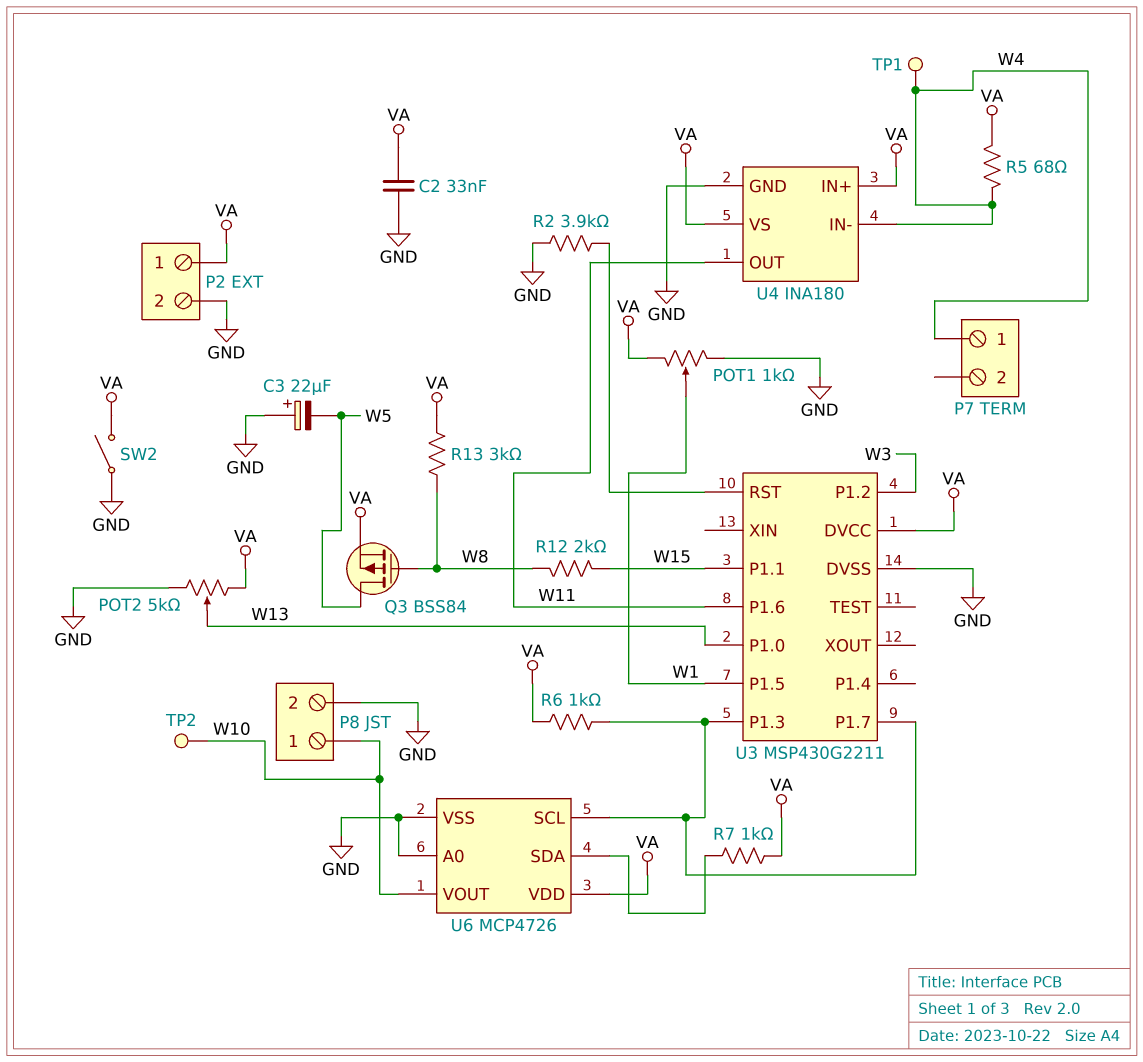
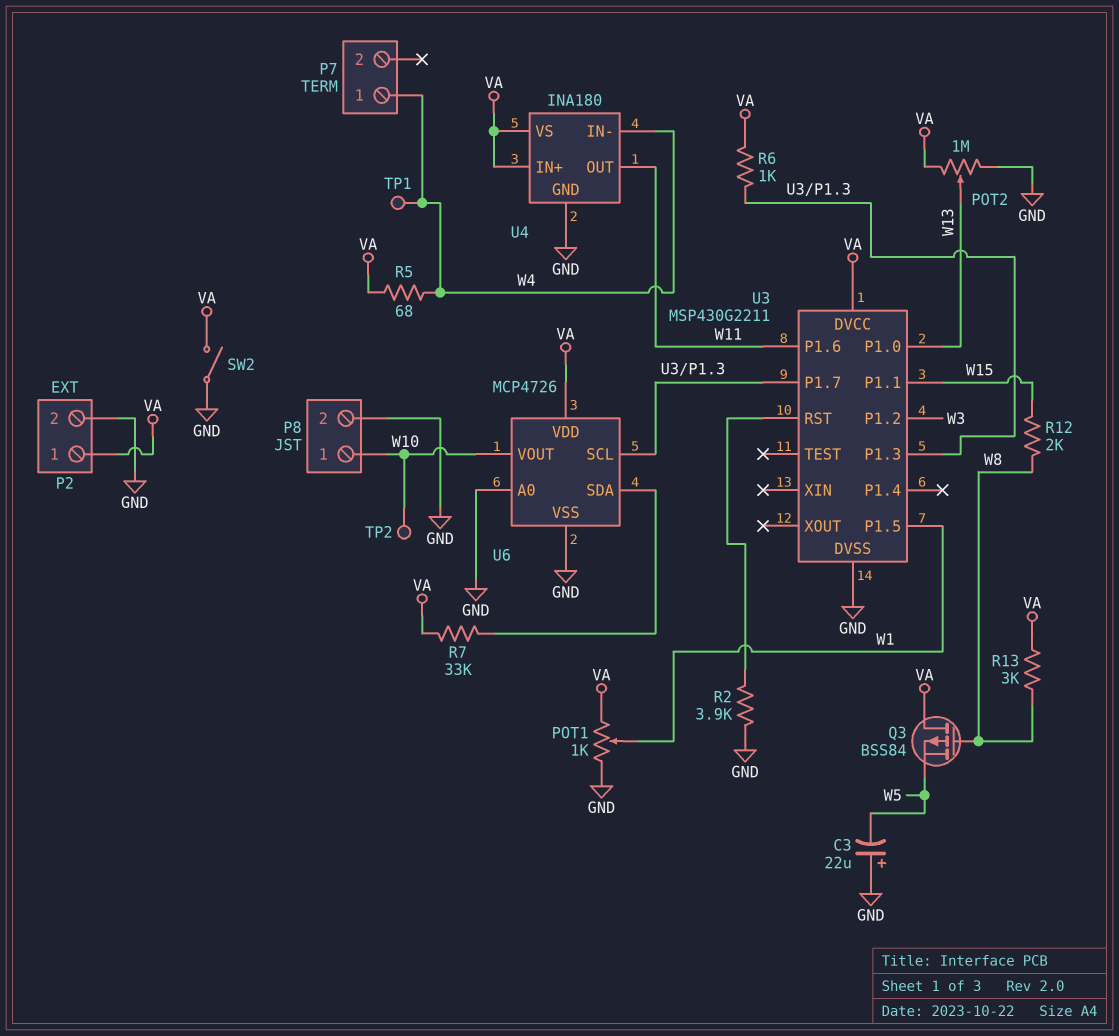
C2: 33nF (GND, VA) -> none
POT2: 5k (GND, VA, wiper W13) -> 1M (GND, VA, wiper W13)
Q3: PMOS BSS84 (G W8, D W5, S VA) -> PMOS BSS84 (G W8, D VA, S W5)
R7: 1k (U6/SDA, VA) -> 33k (U6/SDA, VA)

